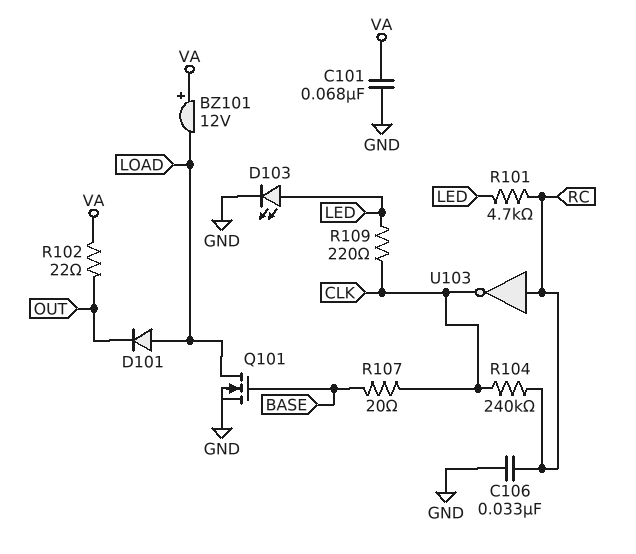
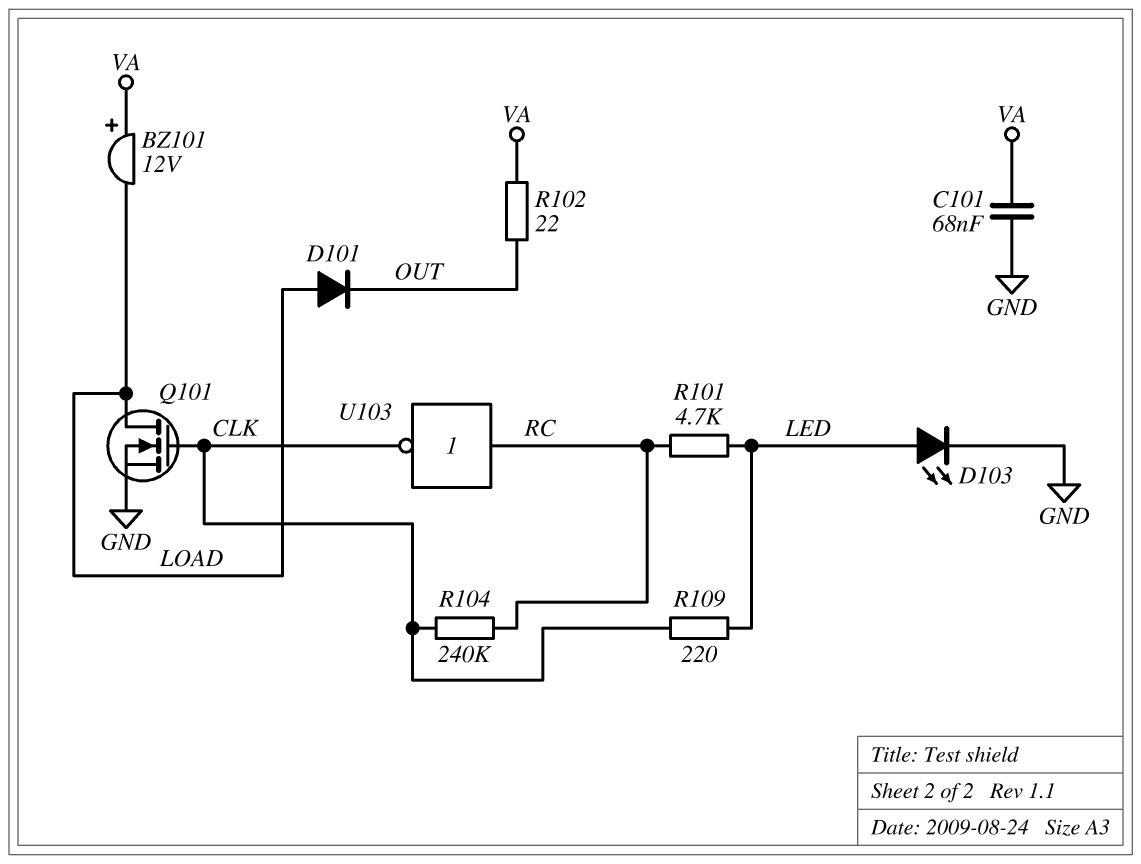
C106: 33nF (GND, RC) -> none
Q101: NMOS (G BASE, D LOAD, S GND) -> NMOS (G CLK, D LOAD, S GND)
R107: 20 (BASE, CLK) -> none

